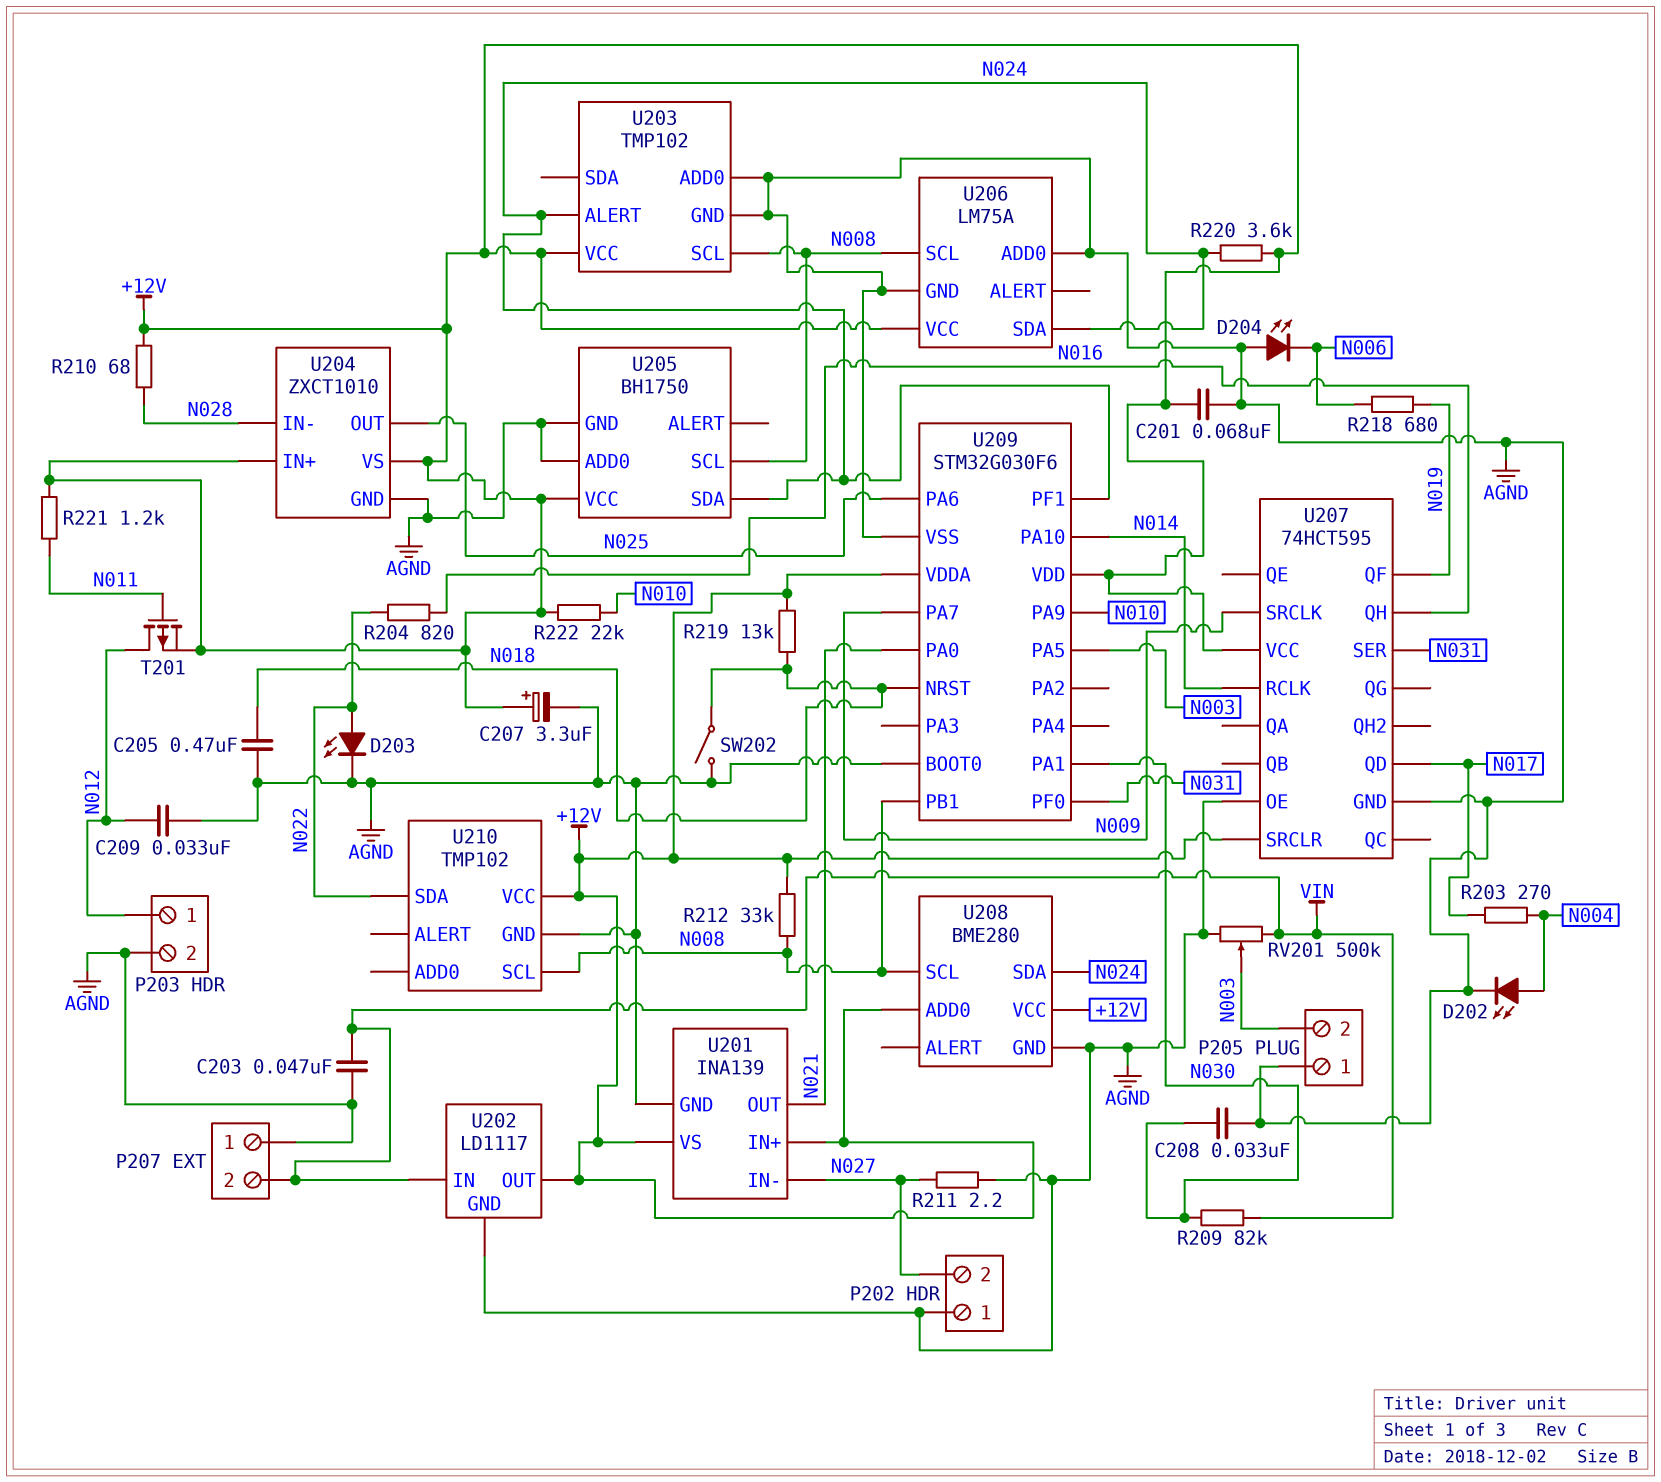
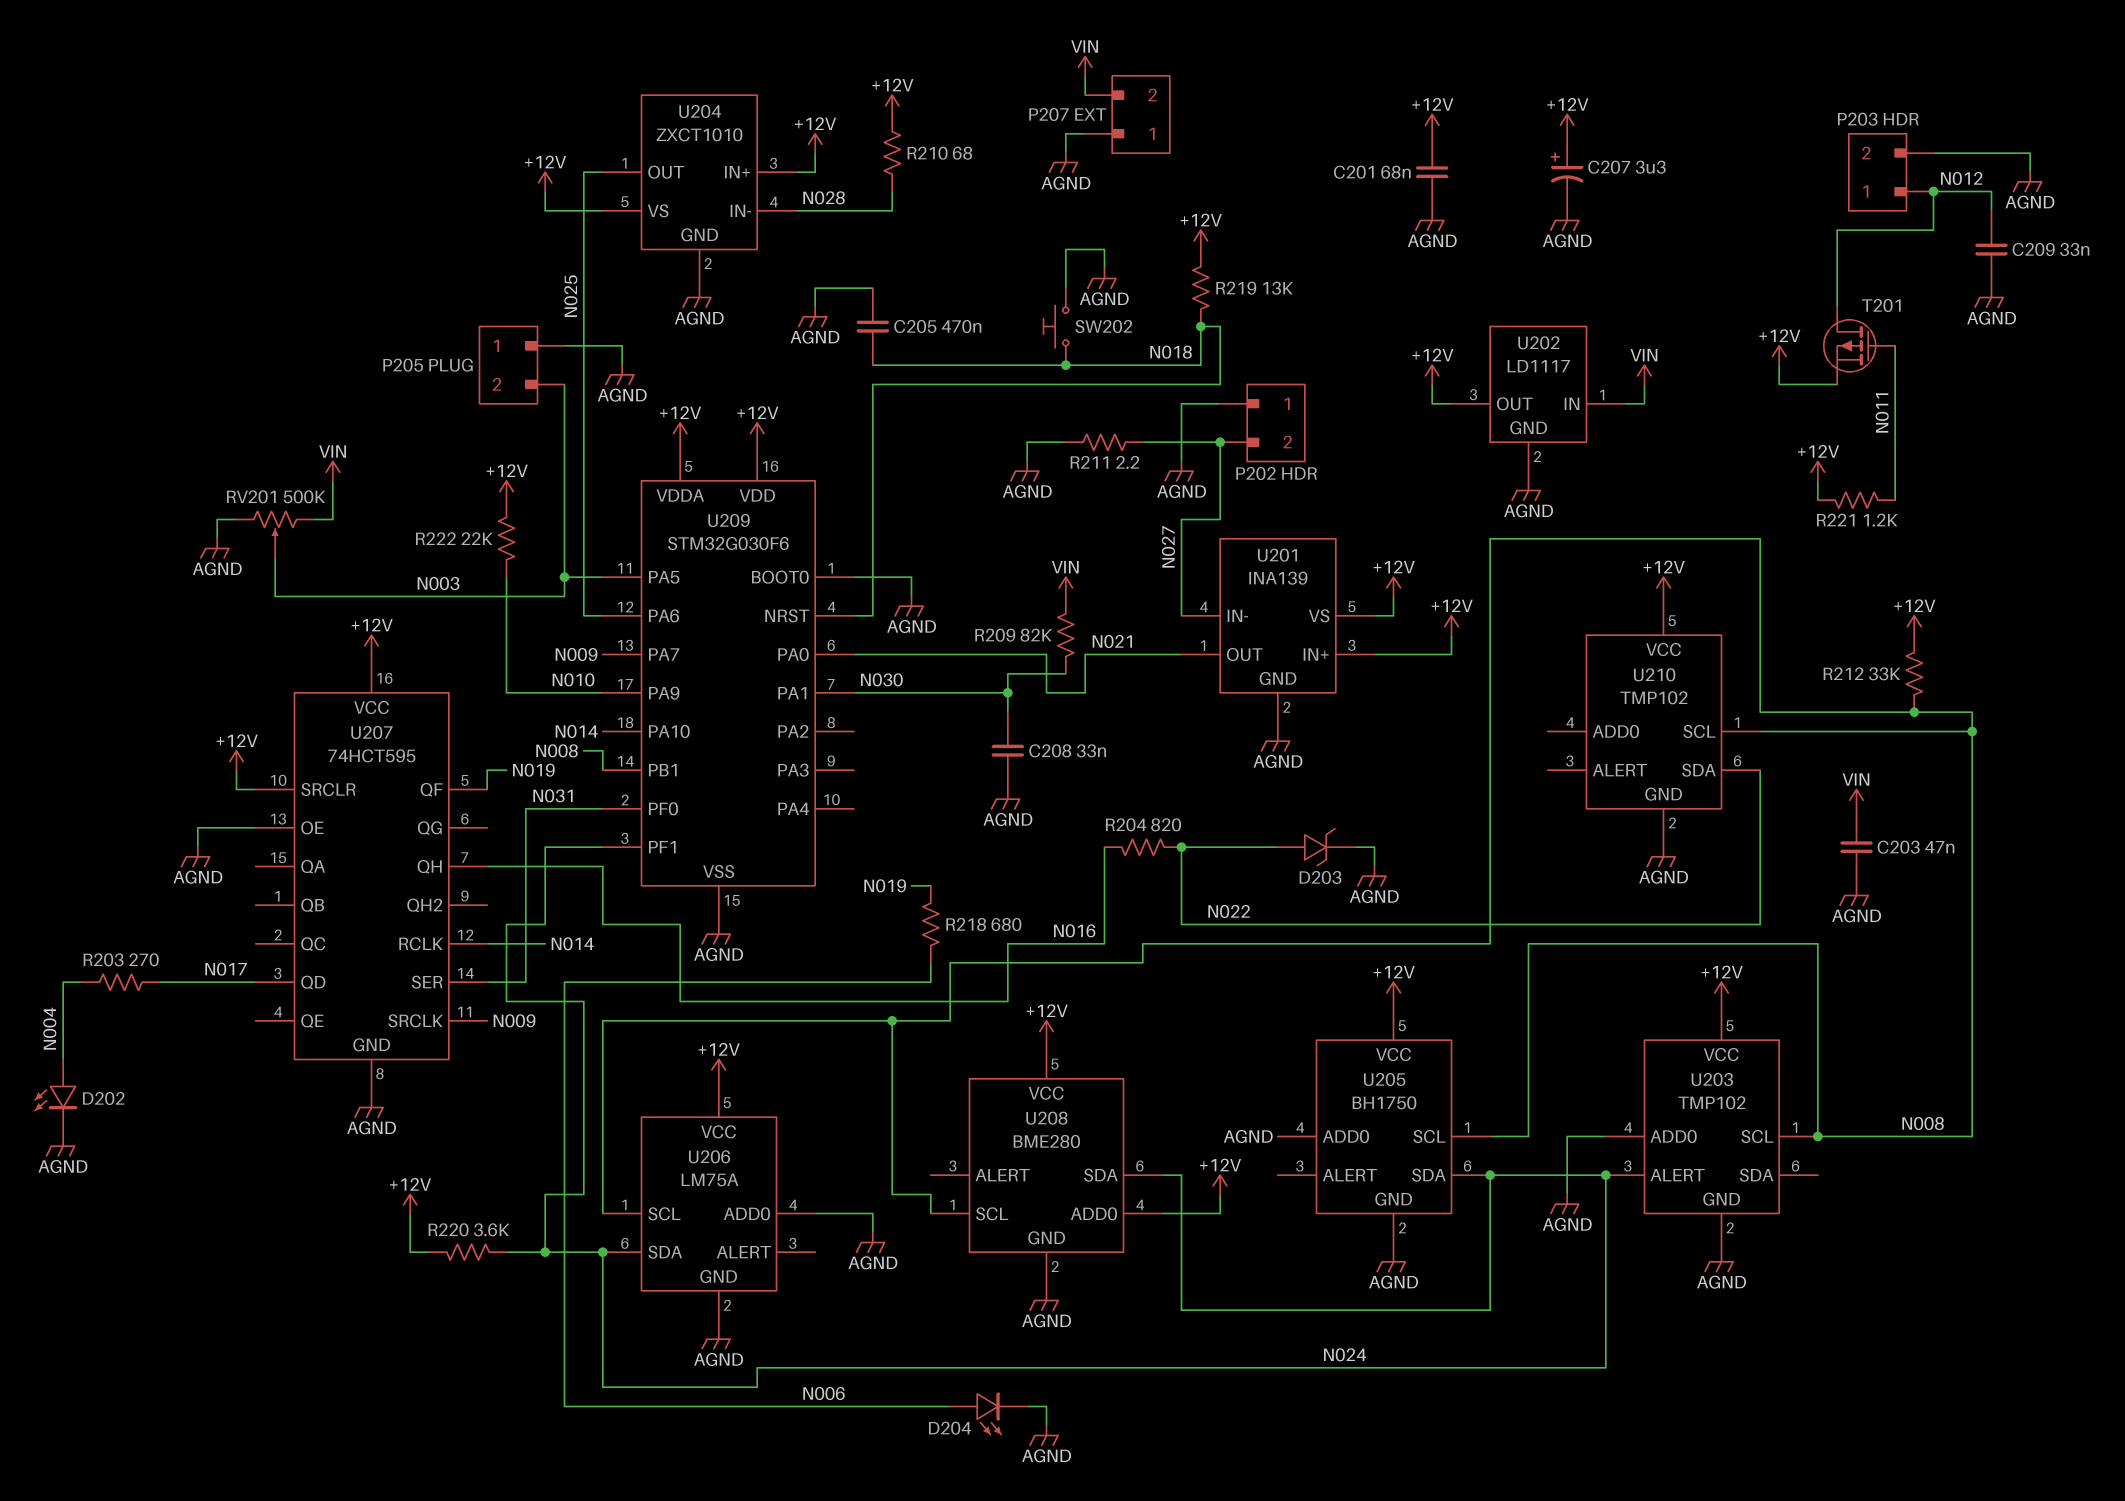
D203: LED (A N022, K AGND) -> zener (A N022, K AGND)
D204: LED (A AGND, K N006) -> LED (A N006, K AGND)
SW202: switch (AGND, N018) -> button (AGND, N018)

